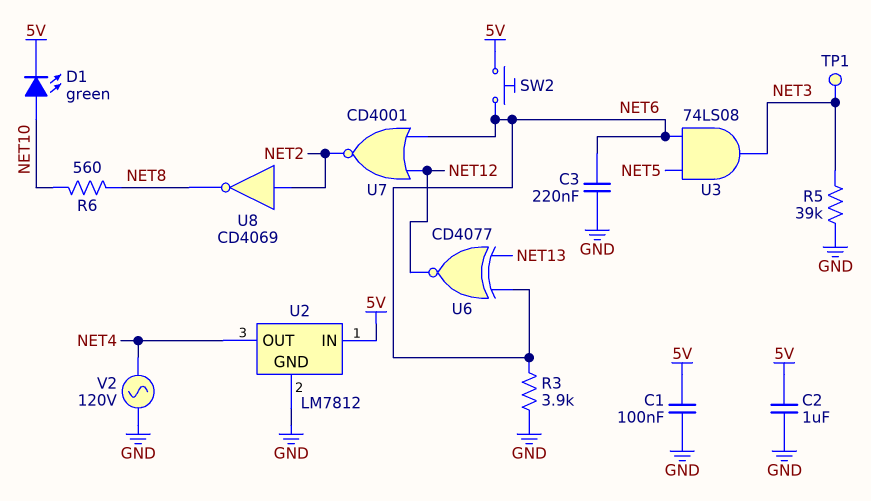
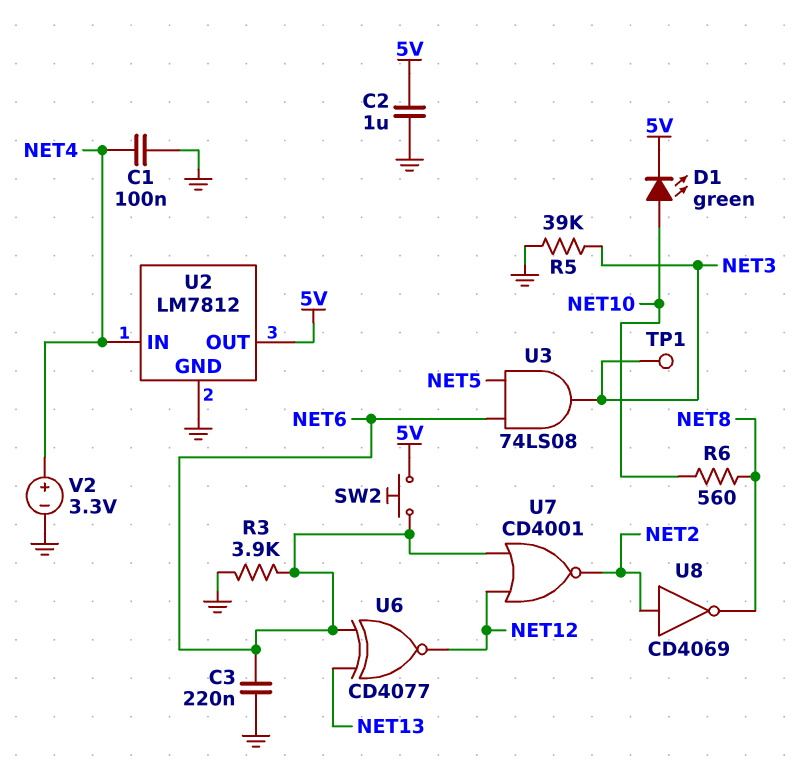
C1: 100nF (5V, GND) -> 100nF (GND, NET4)
U2 pin IN: 5V -> NET4
U2 pin OUT: NET4 -> 5V
V2: AC 120V (GND, NET4) -> 3.3V (plus NET4, minus GND)

